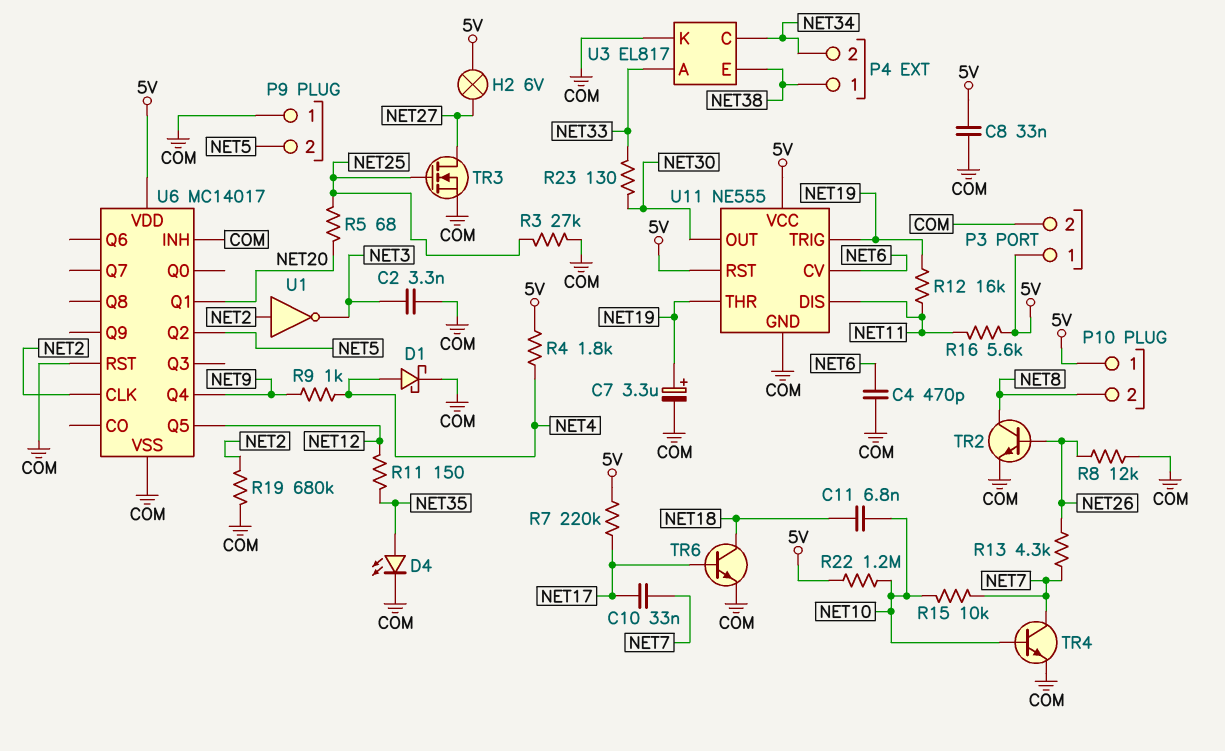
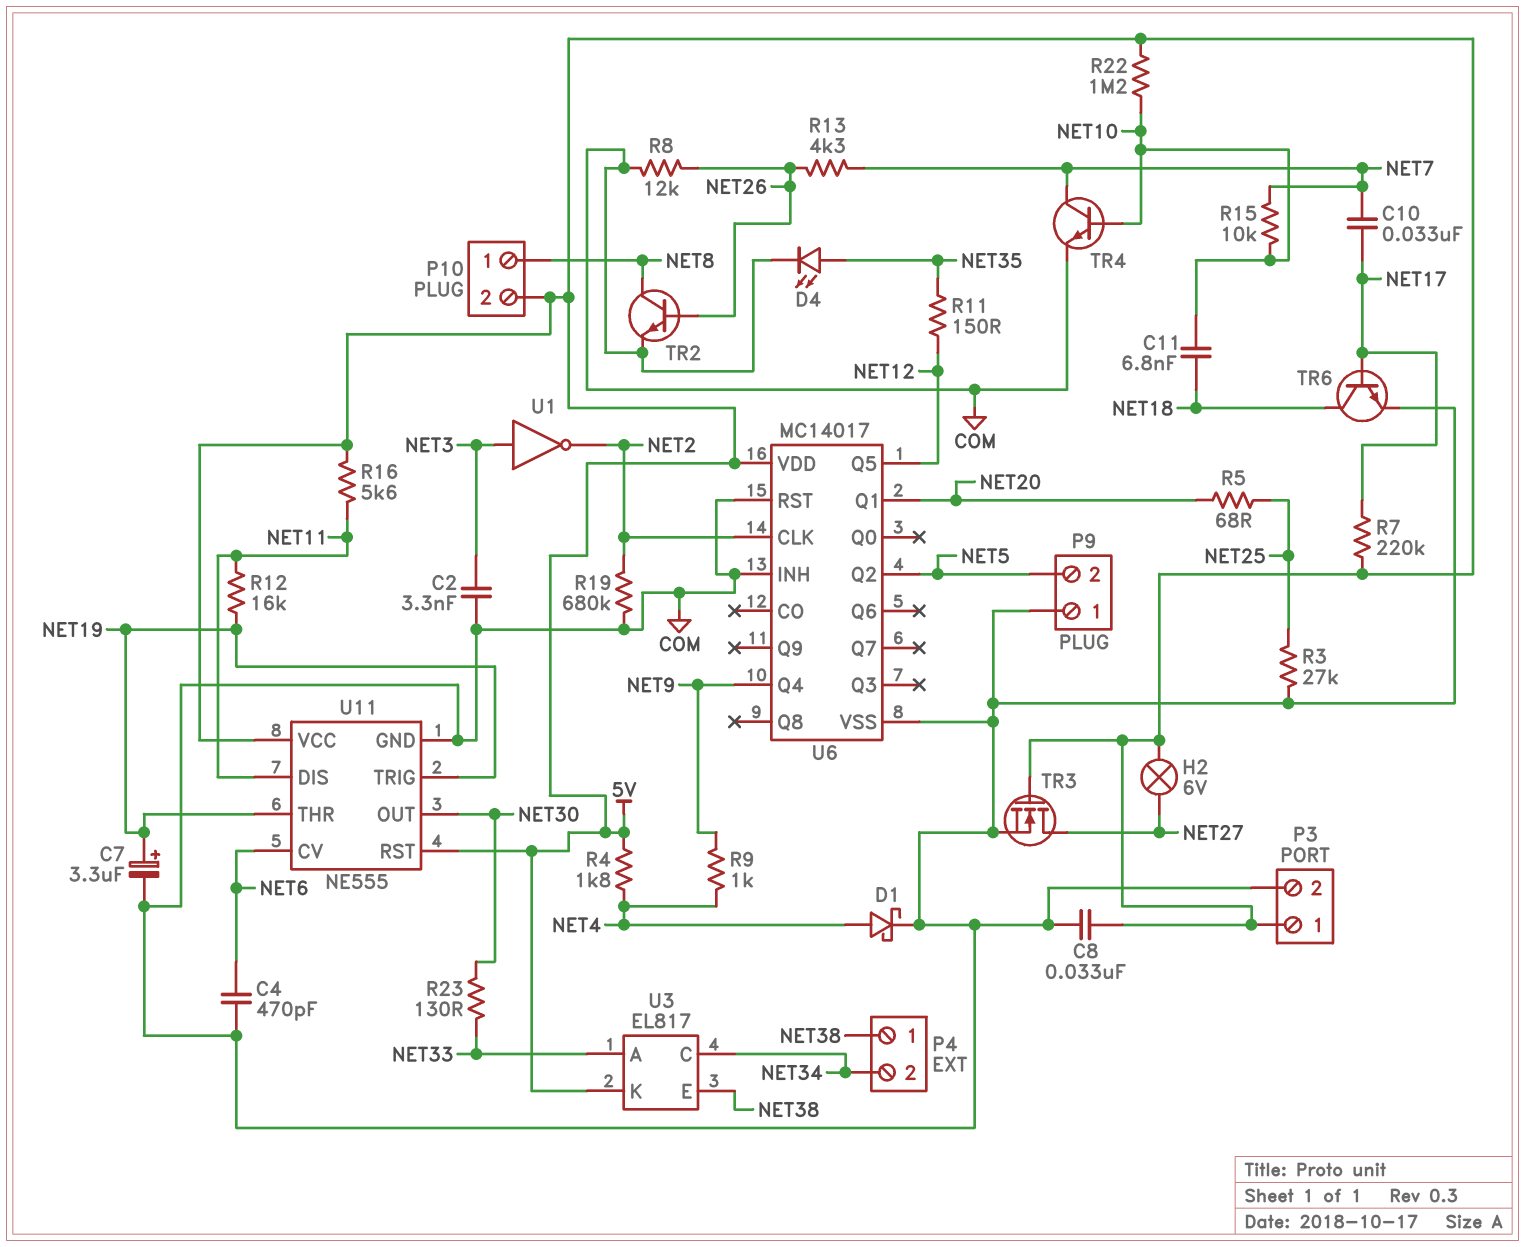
P10 pin 1: 5V -> NET8
P10 pin 2: NET8 -> 5V
TR3: NMOS (G NET25, D NET27, S COM) -> NMOS (G 5V, D NET27, S COM)
U1: NOT (in NET2, out NET3) -> NOT (in NET3, out NET2)
U3 pin K: COM -> 5V

